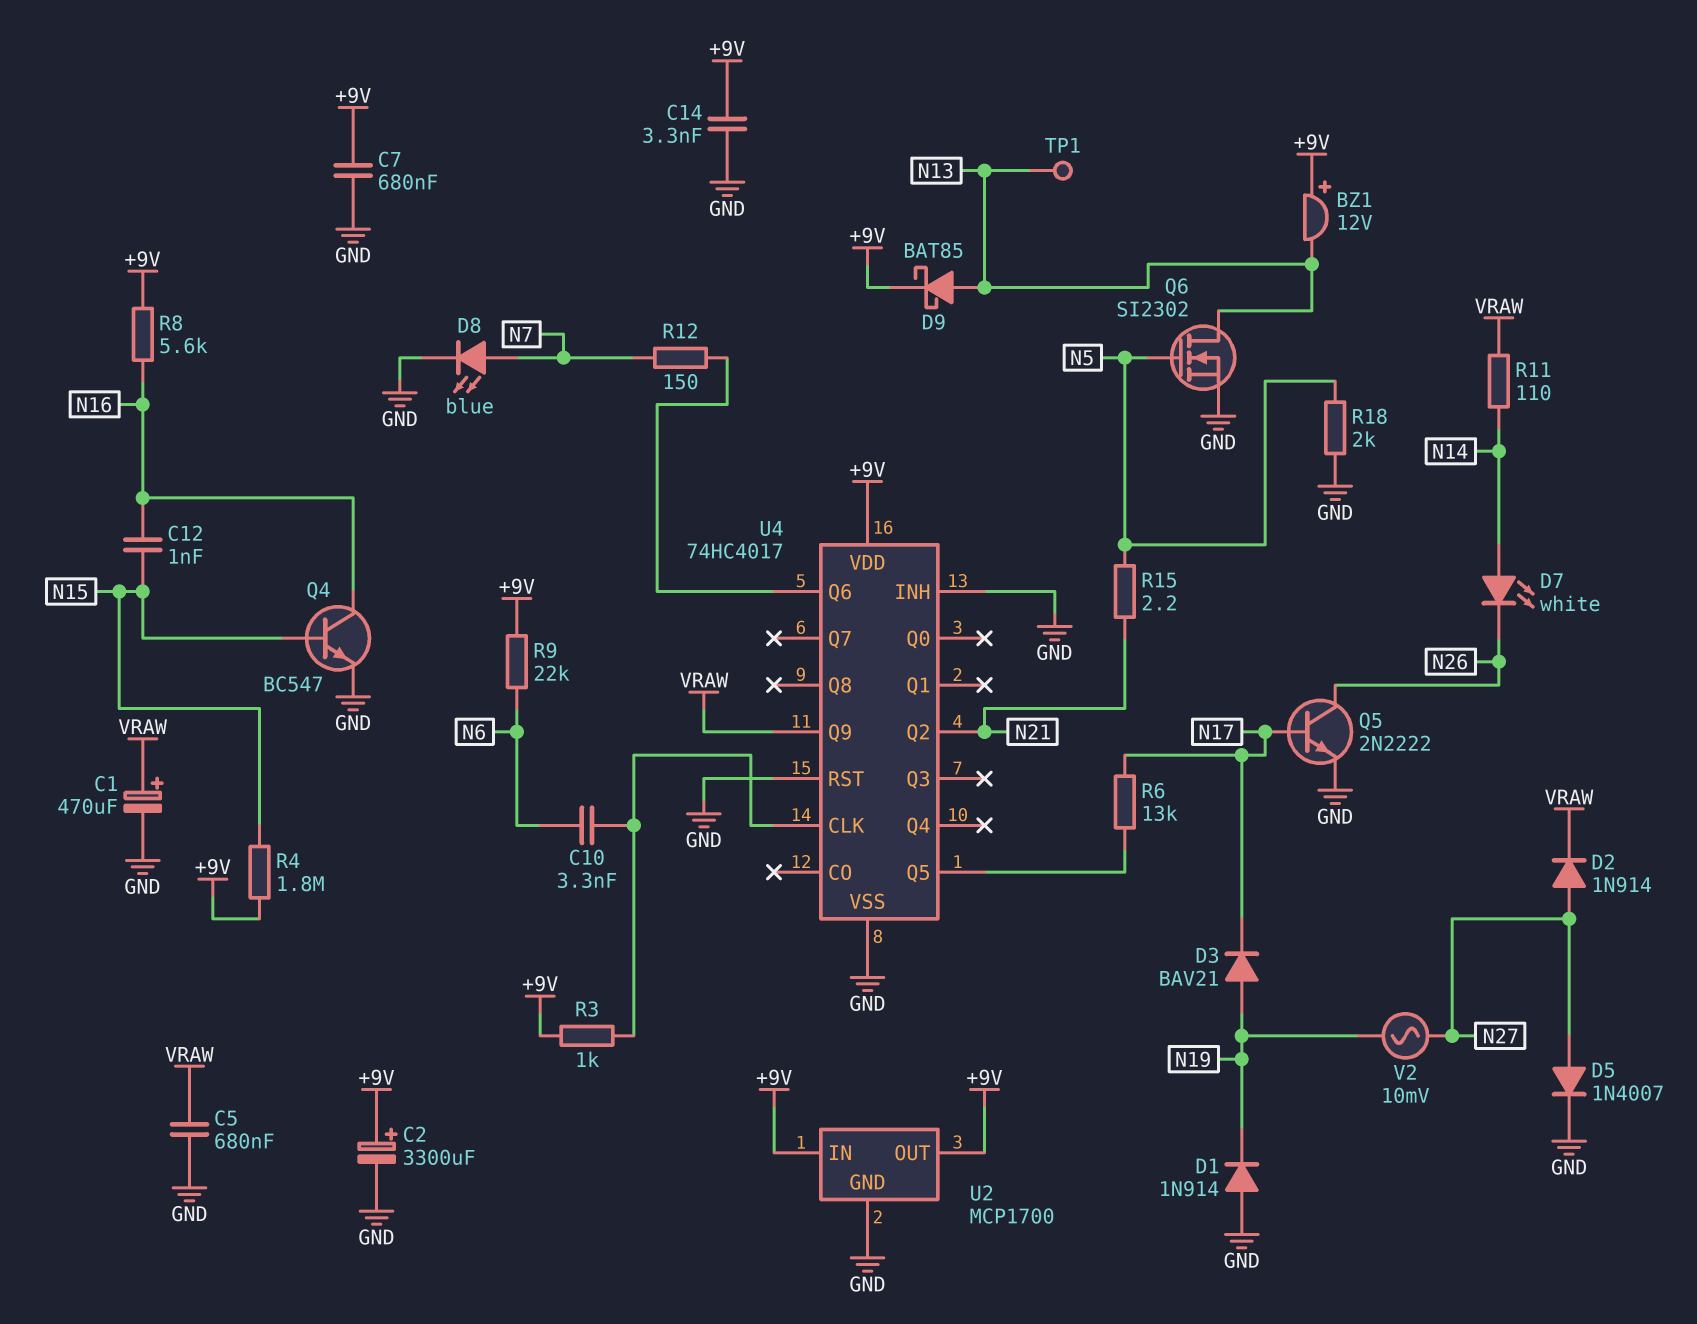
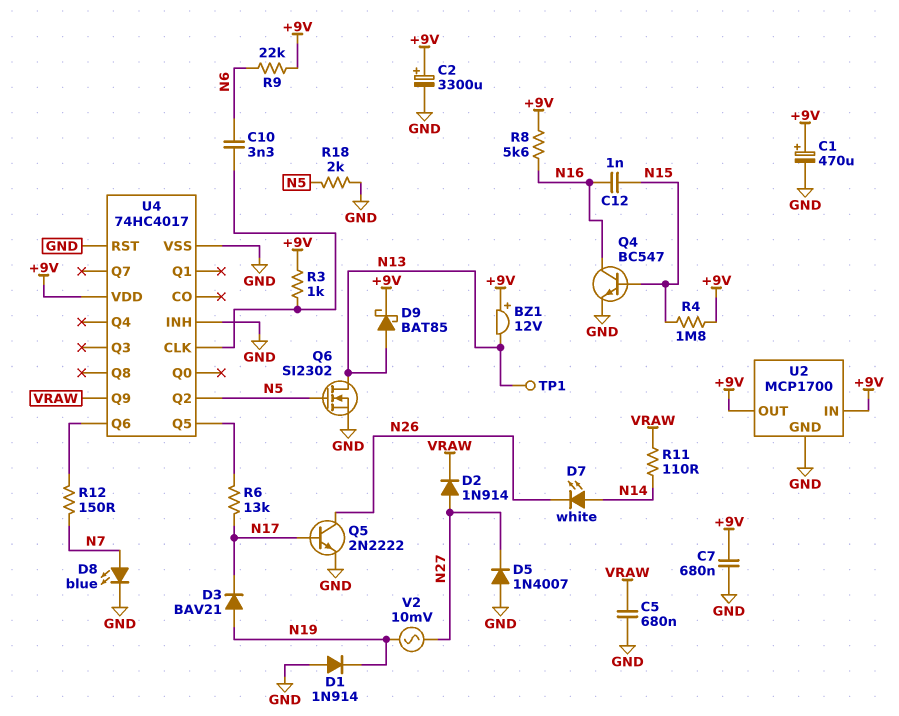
C1: 470uF (plus VRAW, minus GND) -> 470uF (plus +9V, minus GND)
C14: 3.3nF (+9V, GND) -> none
D5: diode 1N4007 (A N27, K GND) -> diode 1N4007 (A GND, K N27)
R15: 2.2 (N5, N21) -> none
U4 pin Q2: N21 -> N5

